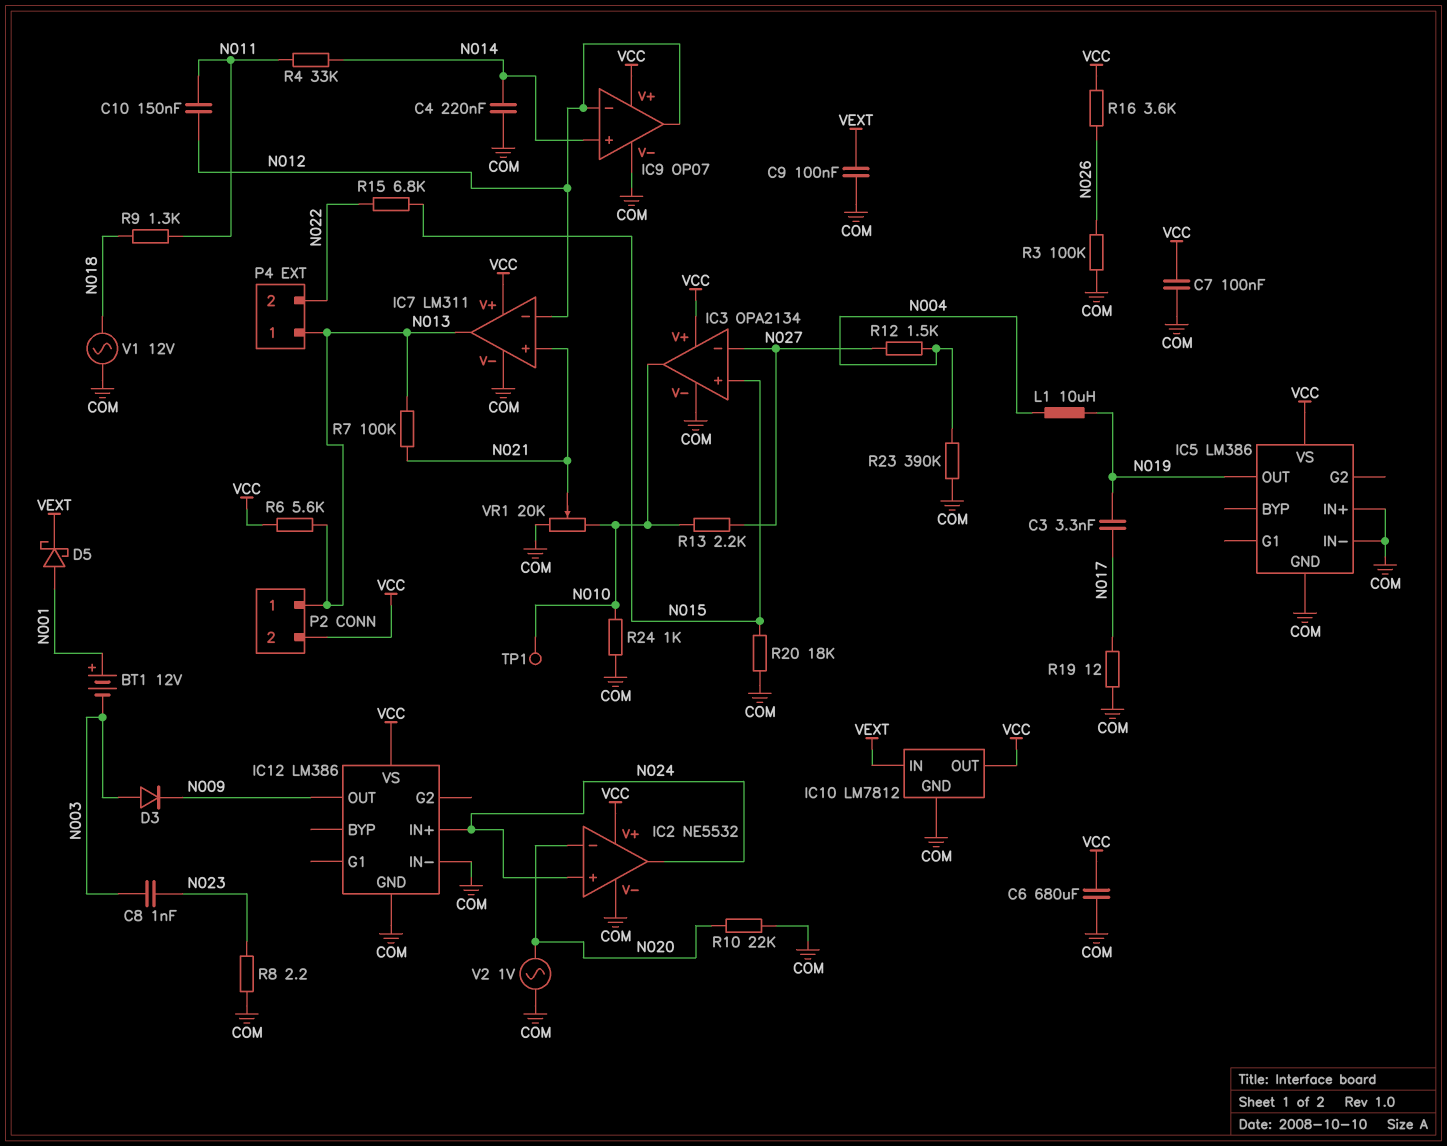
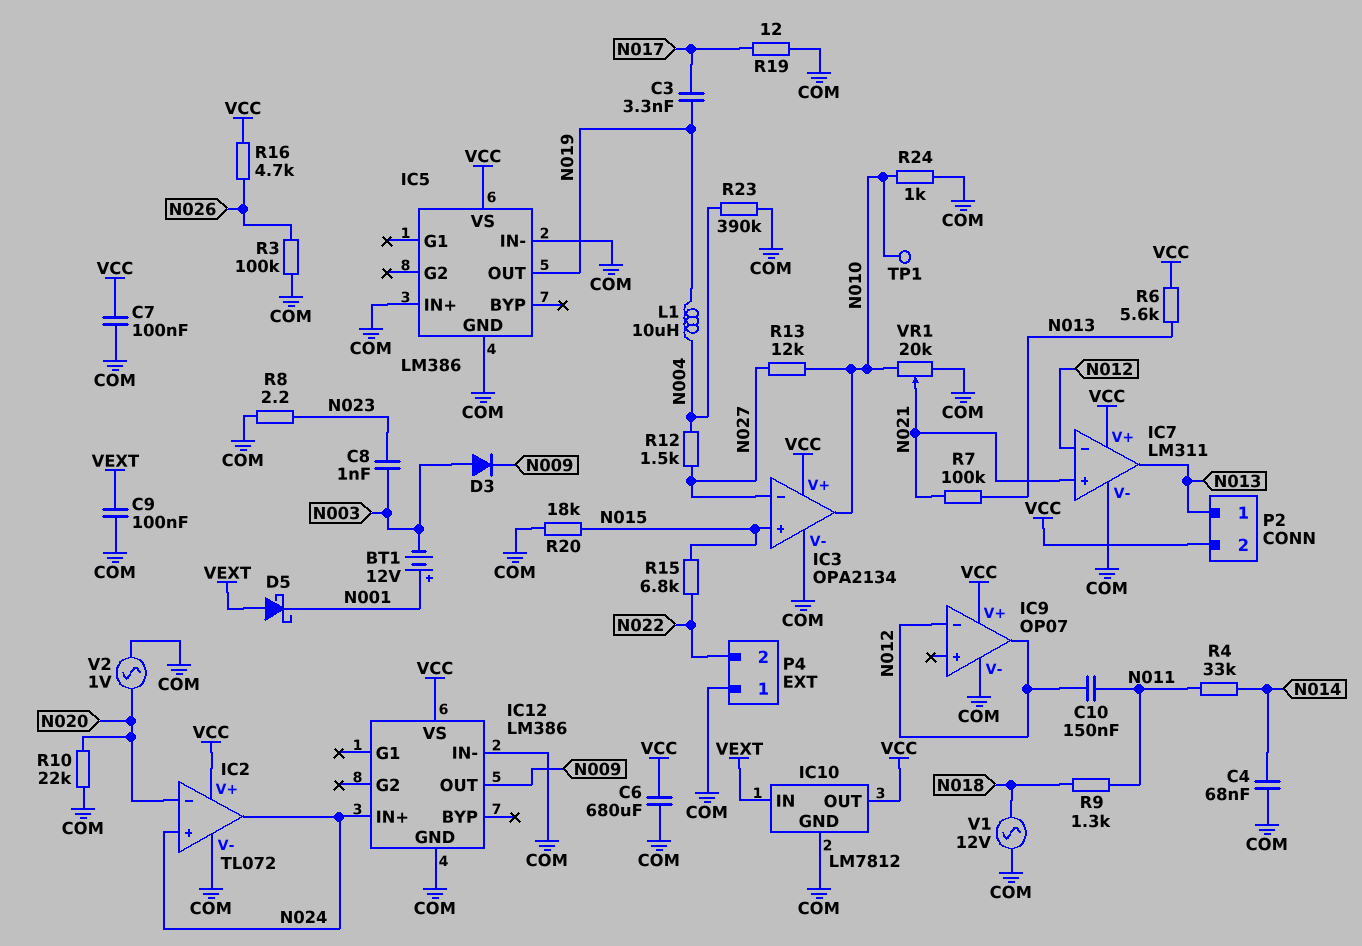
C4: 220nF (COM, N014) -> 68nF (COM, N014)
D5: schottky (A N001, K VEXT) -> schottky (A VEXT, K N001)
IC2: NE5532 -> TL072
IC9 pin in+: N014 -> none
P4 pin 1: N013 -> COM
R13: 2.2k (N010, N027) -> 12k (N010, N027)
R16: 3.6k (N026, VCC) -> 4.7k (N026, VCC)

